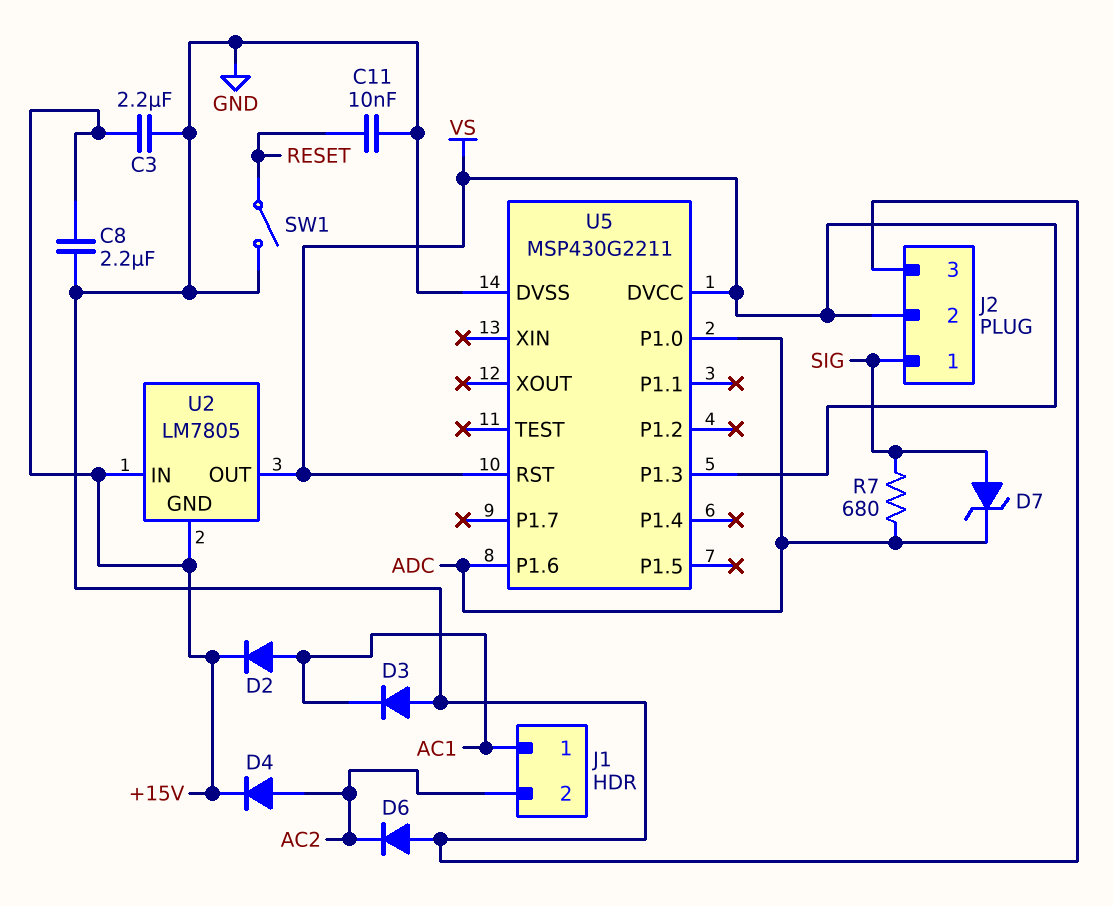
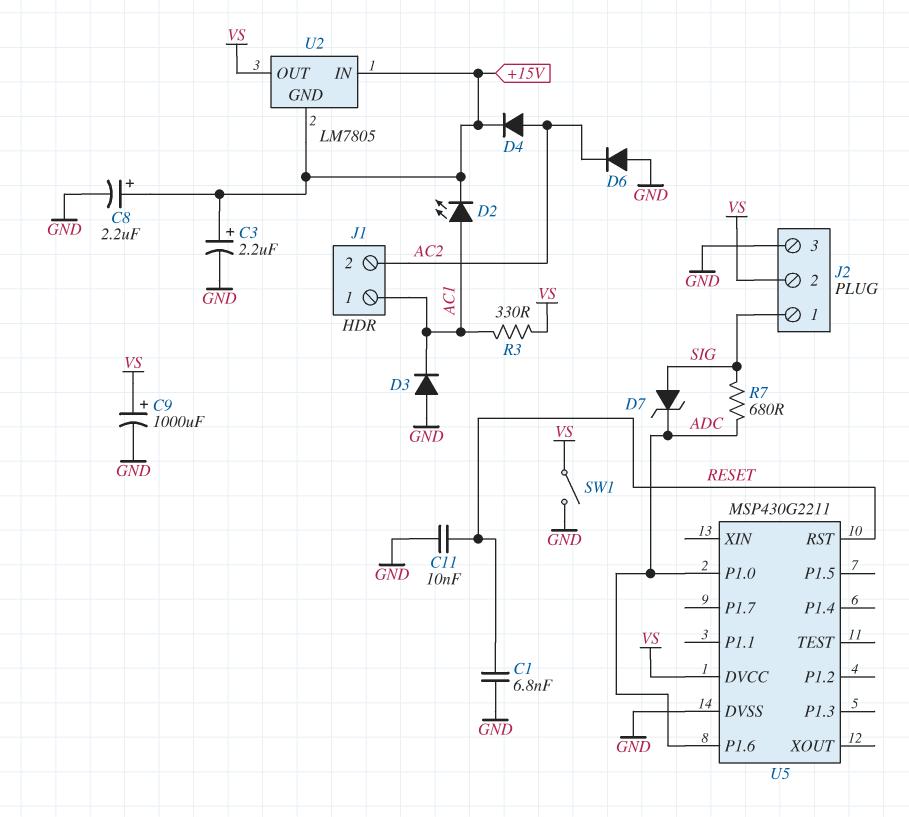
C1: none -> 6.8nF (GND, RESET)
C3: 2.2uF (+15V, GND) -> 2.2uF (plus +15V, minus GND)
C8: 2.2uF (+15V, GND) -> 2.2uF (plus +15V, minus GND)
C9: none -> 1000uF (plus VS, minus GND)
D2: diode (A AC1, K +15V) -> LED (A AC1, K +15V)
R3: none -> 330 (AC1, VS)
SW1: switch (GND, RESET) -> switch (GND, VS)
U5 pin P1.3: VS -> none
U5 pin RST: VS -> RESET

